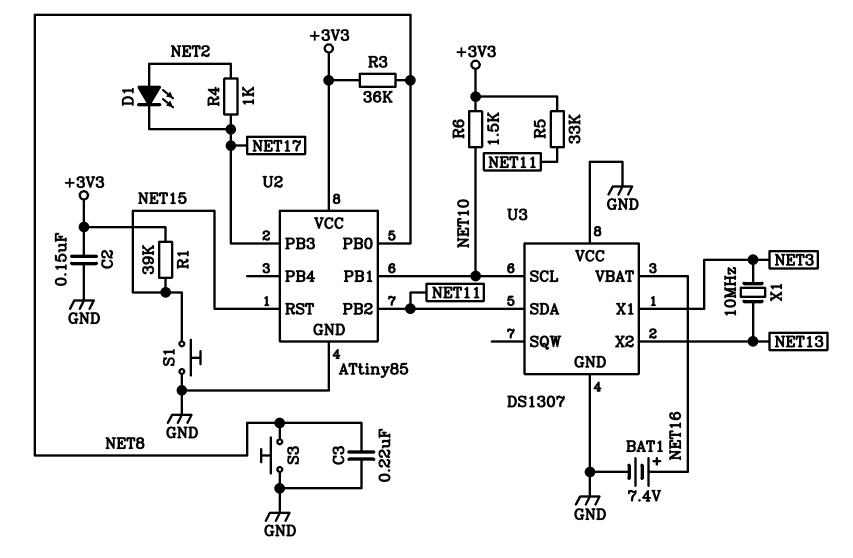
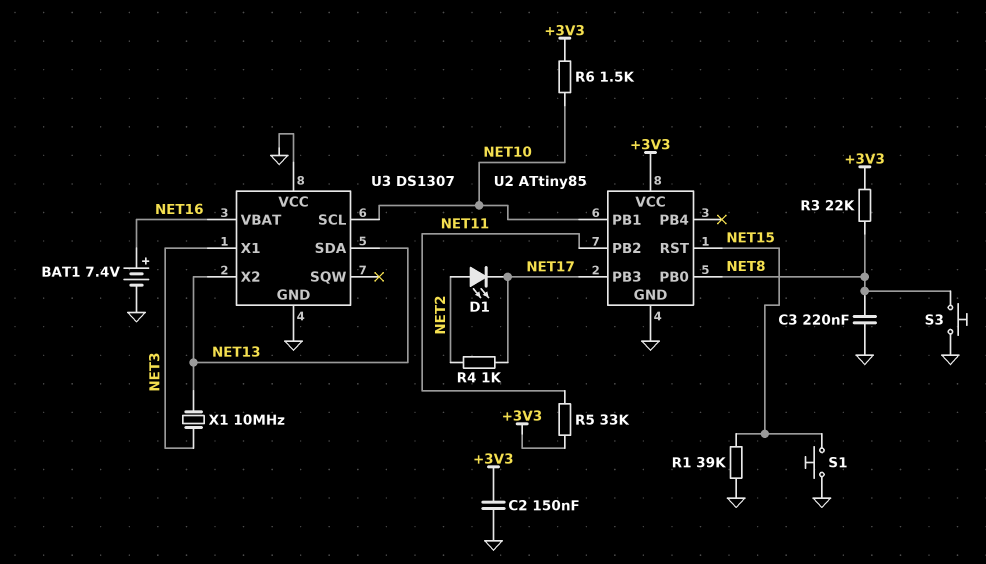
R1: 39k (+3V3, NET15) -> 39k (GND, NET15)
R3: 36k (+3V3, NET8) -> 22k (+3V3, NET8)
U3 pin SDA: NET11 -> NET13

